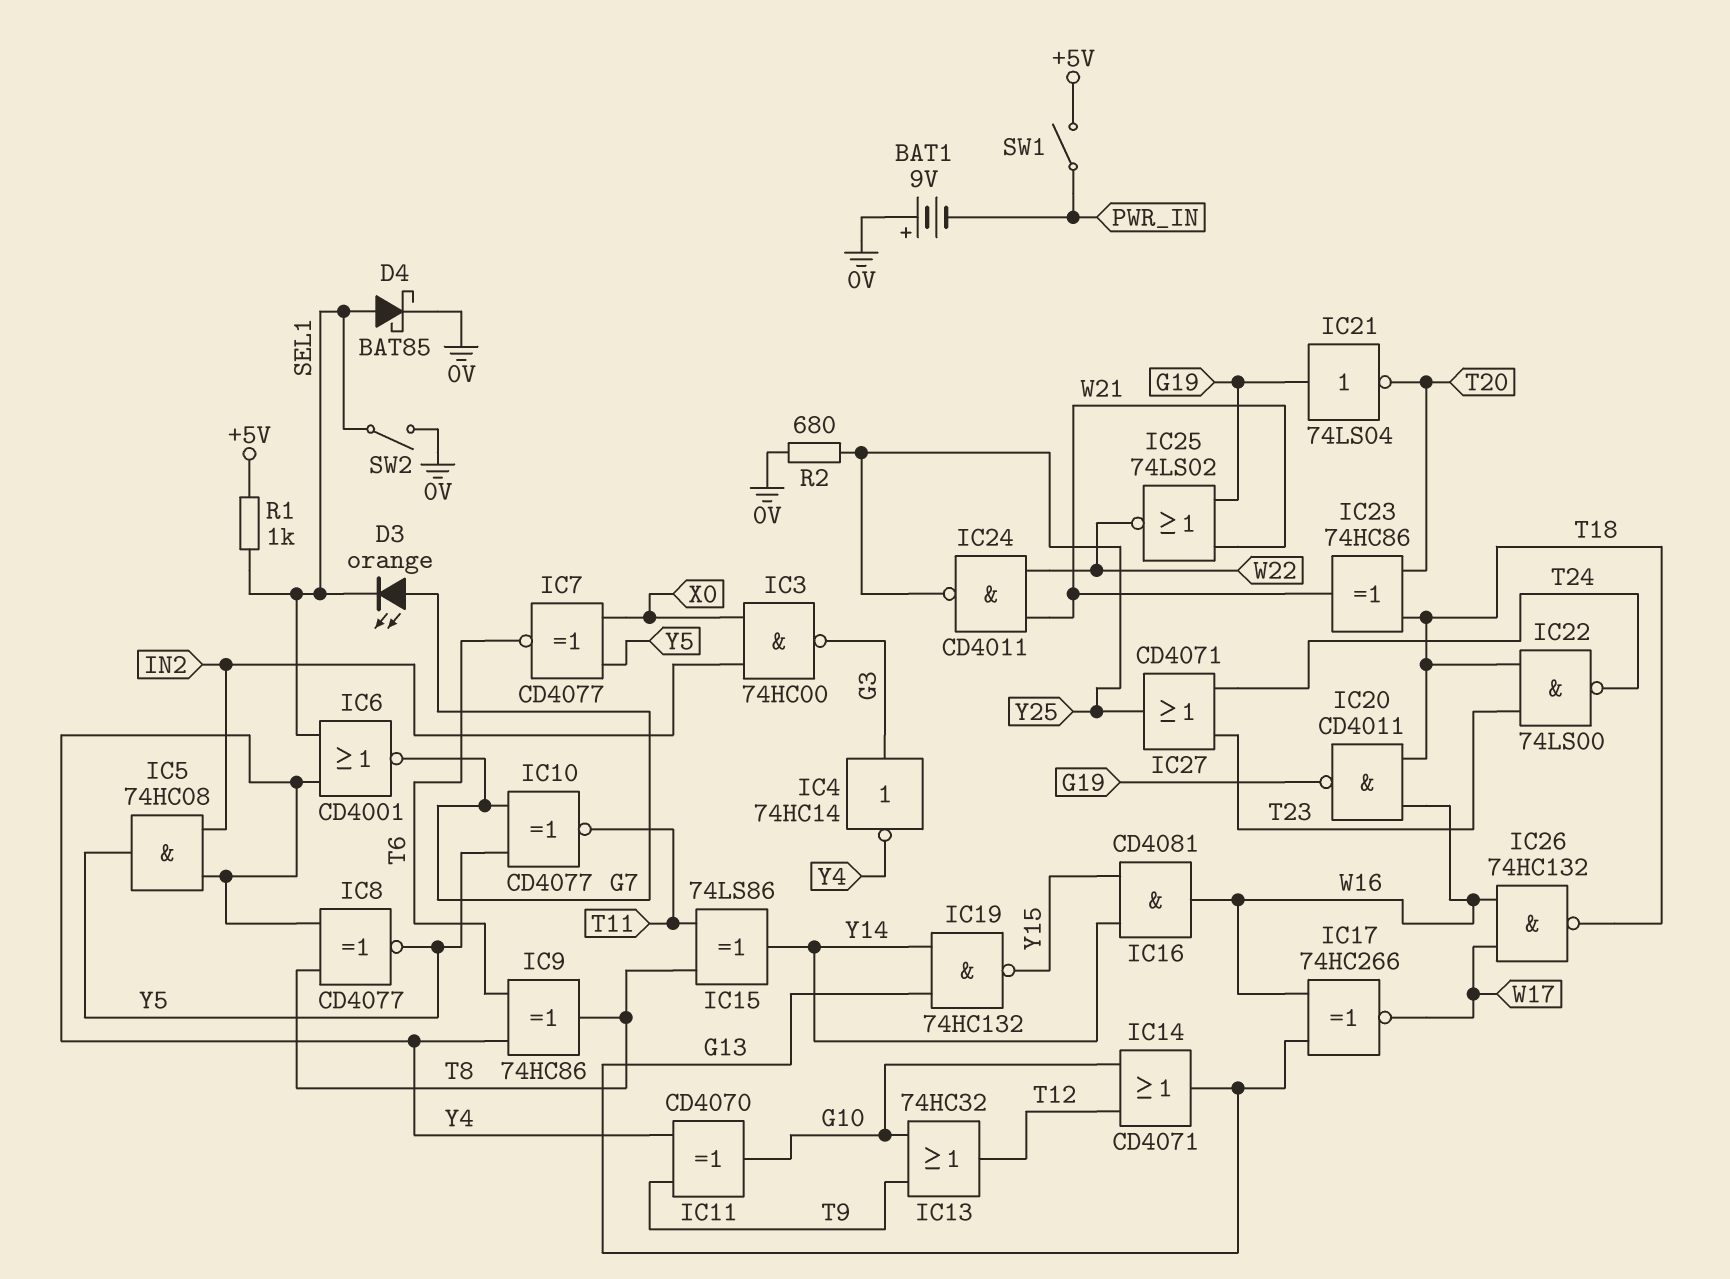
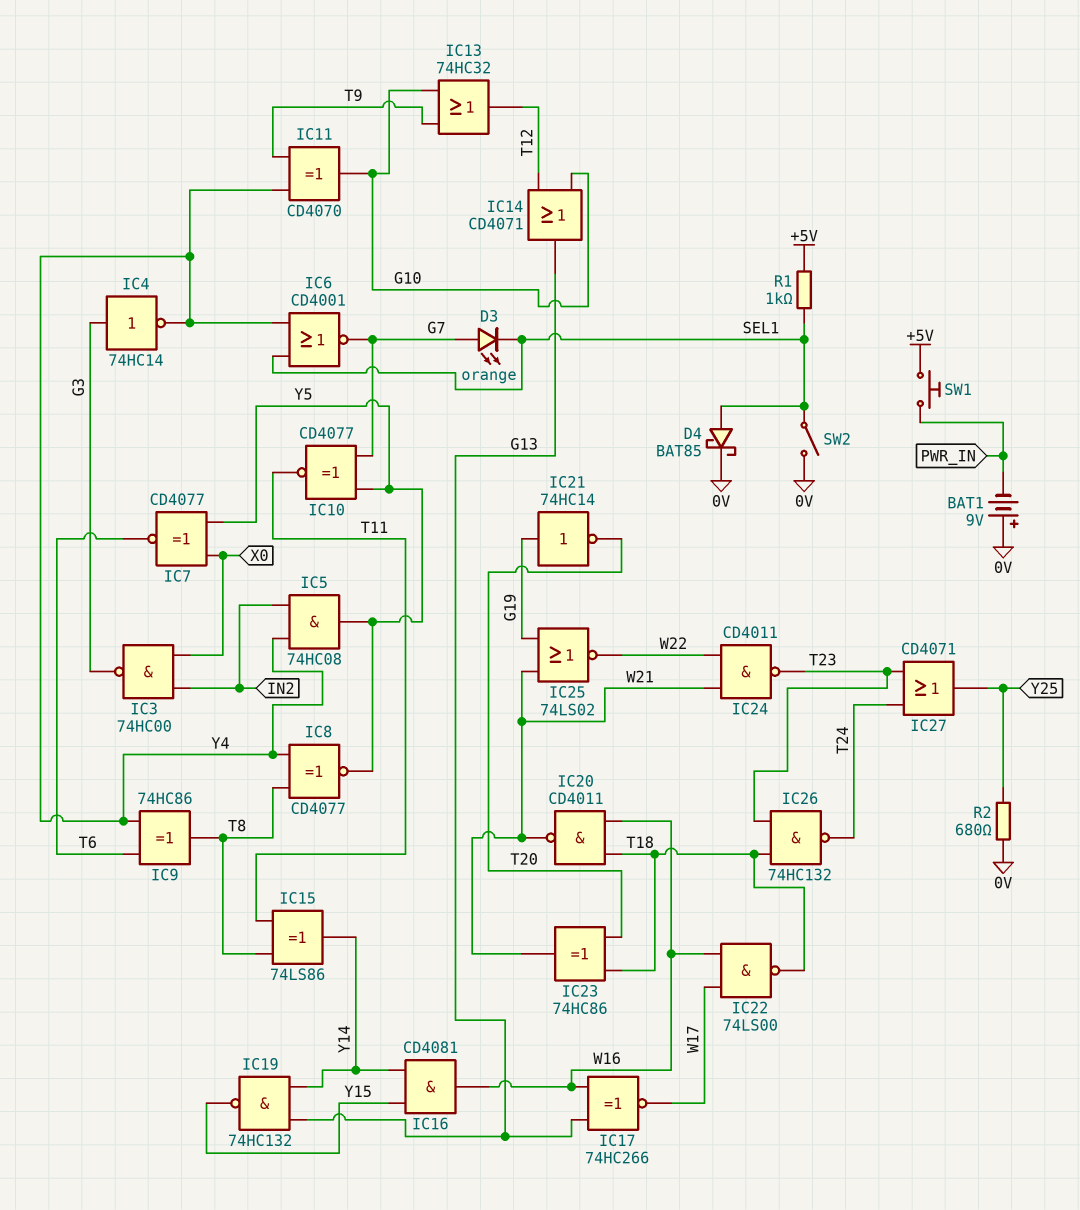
IC20: NAND CD4011 (in T18, in W16, out G19) -> NAND CD4011 (in T18, in W16, out W21)
IC21: NOT 74LS04 (in G19, out T20) -> NOT 74HC14 (in G19, out T20)
IC22: NAND 74LS00 (in T18, in T23, out T24) -> NAND 74LS00 (in W16, in W17, out T18)
IC24: NAND CD4011 (in W21, in W22, out Y25) -> NAND CD4011 (in W21, in W22, out T23)
IC26: NAND 74HC132 (in W16, in W17, out T18) -> NAND 74HC132 (in T18, in T23, out T24)
SW1: switch (+5V, PWR_IN) -> button (+5V, PWR_IN)

